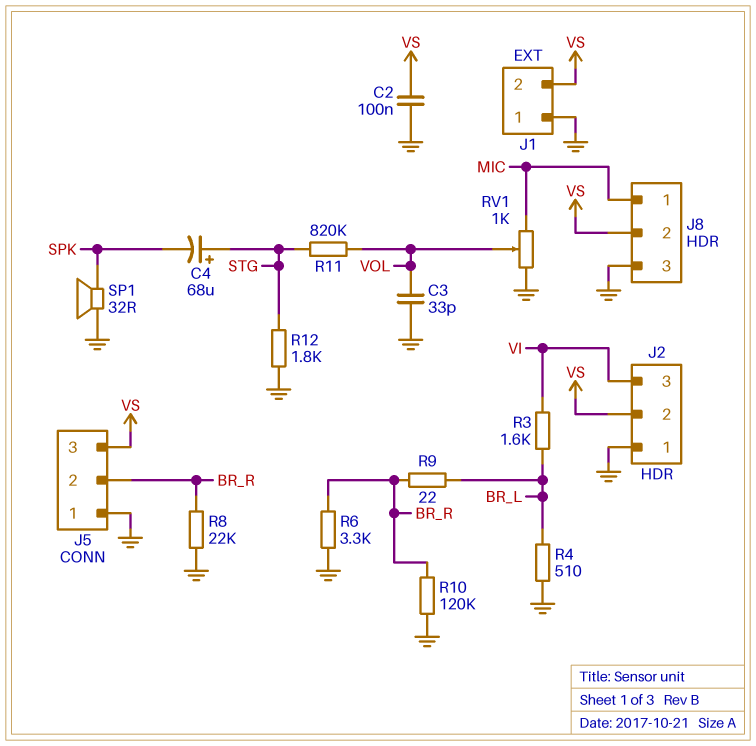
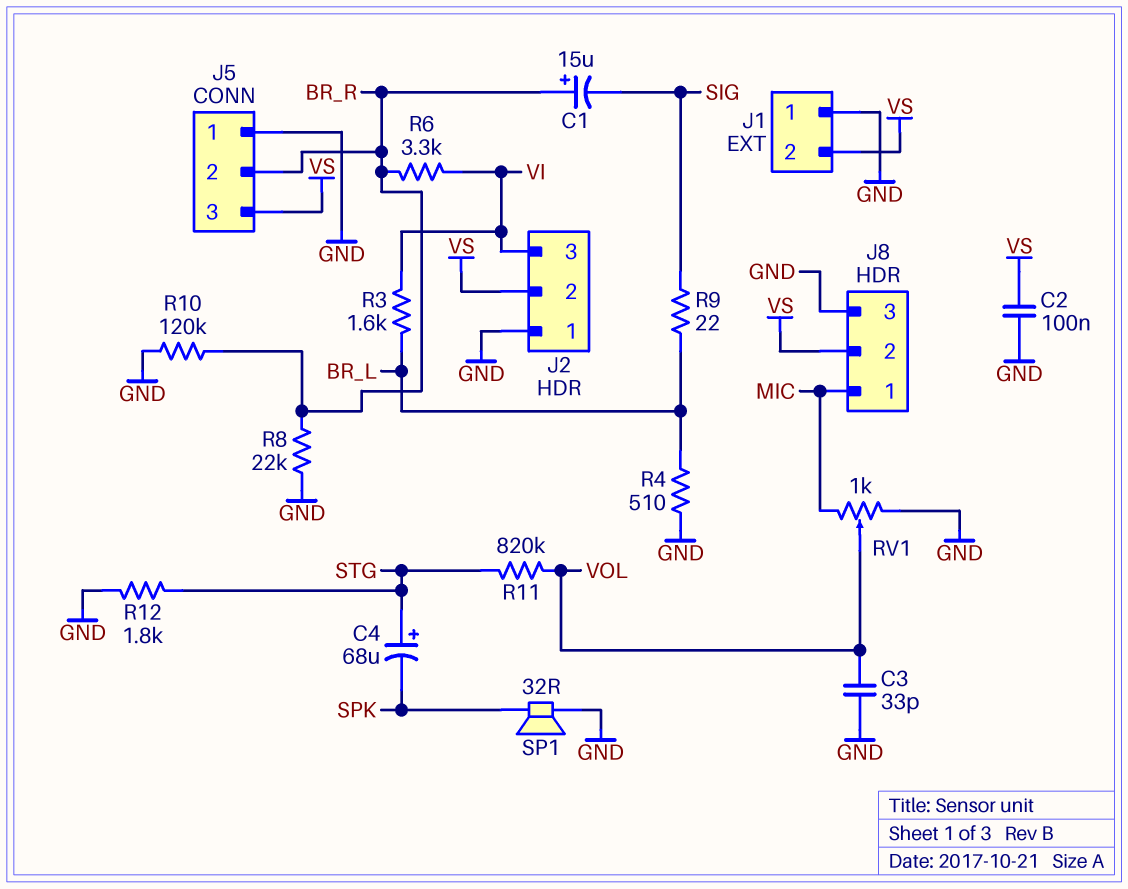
C1: none -> 15uF (plus BR_R, minus SIG)
R6: 3.3k (BR_R, GND) -> 3.3k (BR_R, VI)
R9: 22 (BR_L, BR_R) -> 22 (BR_L, SIG)

